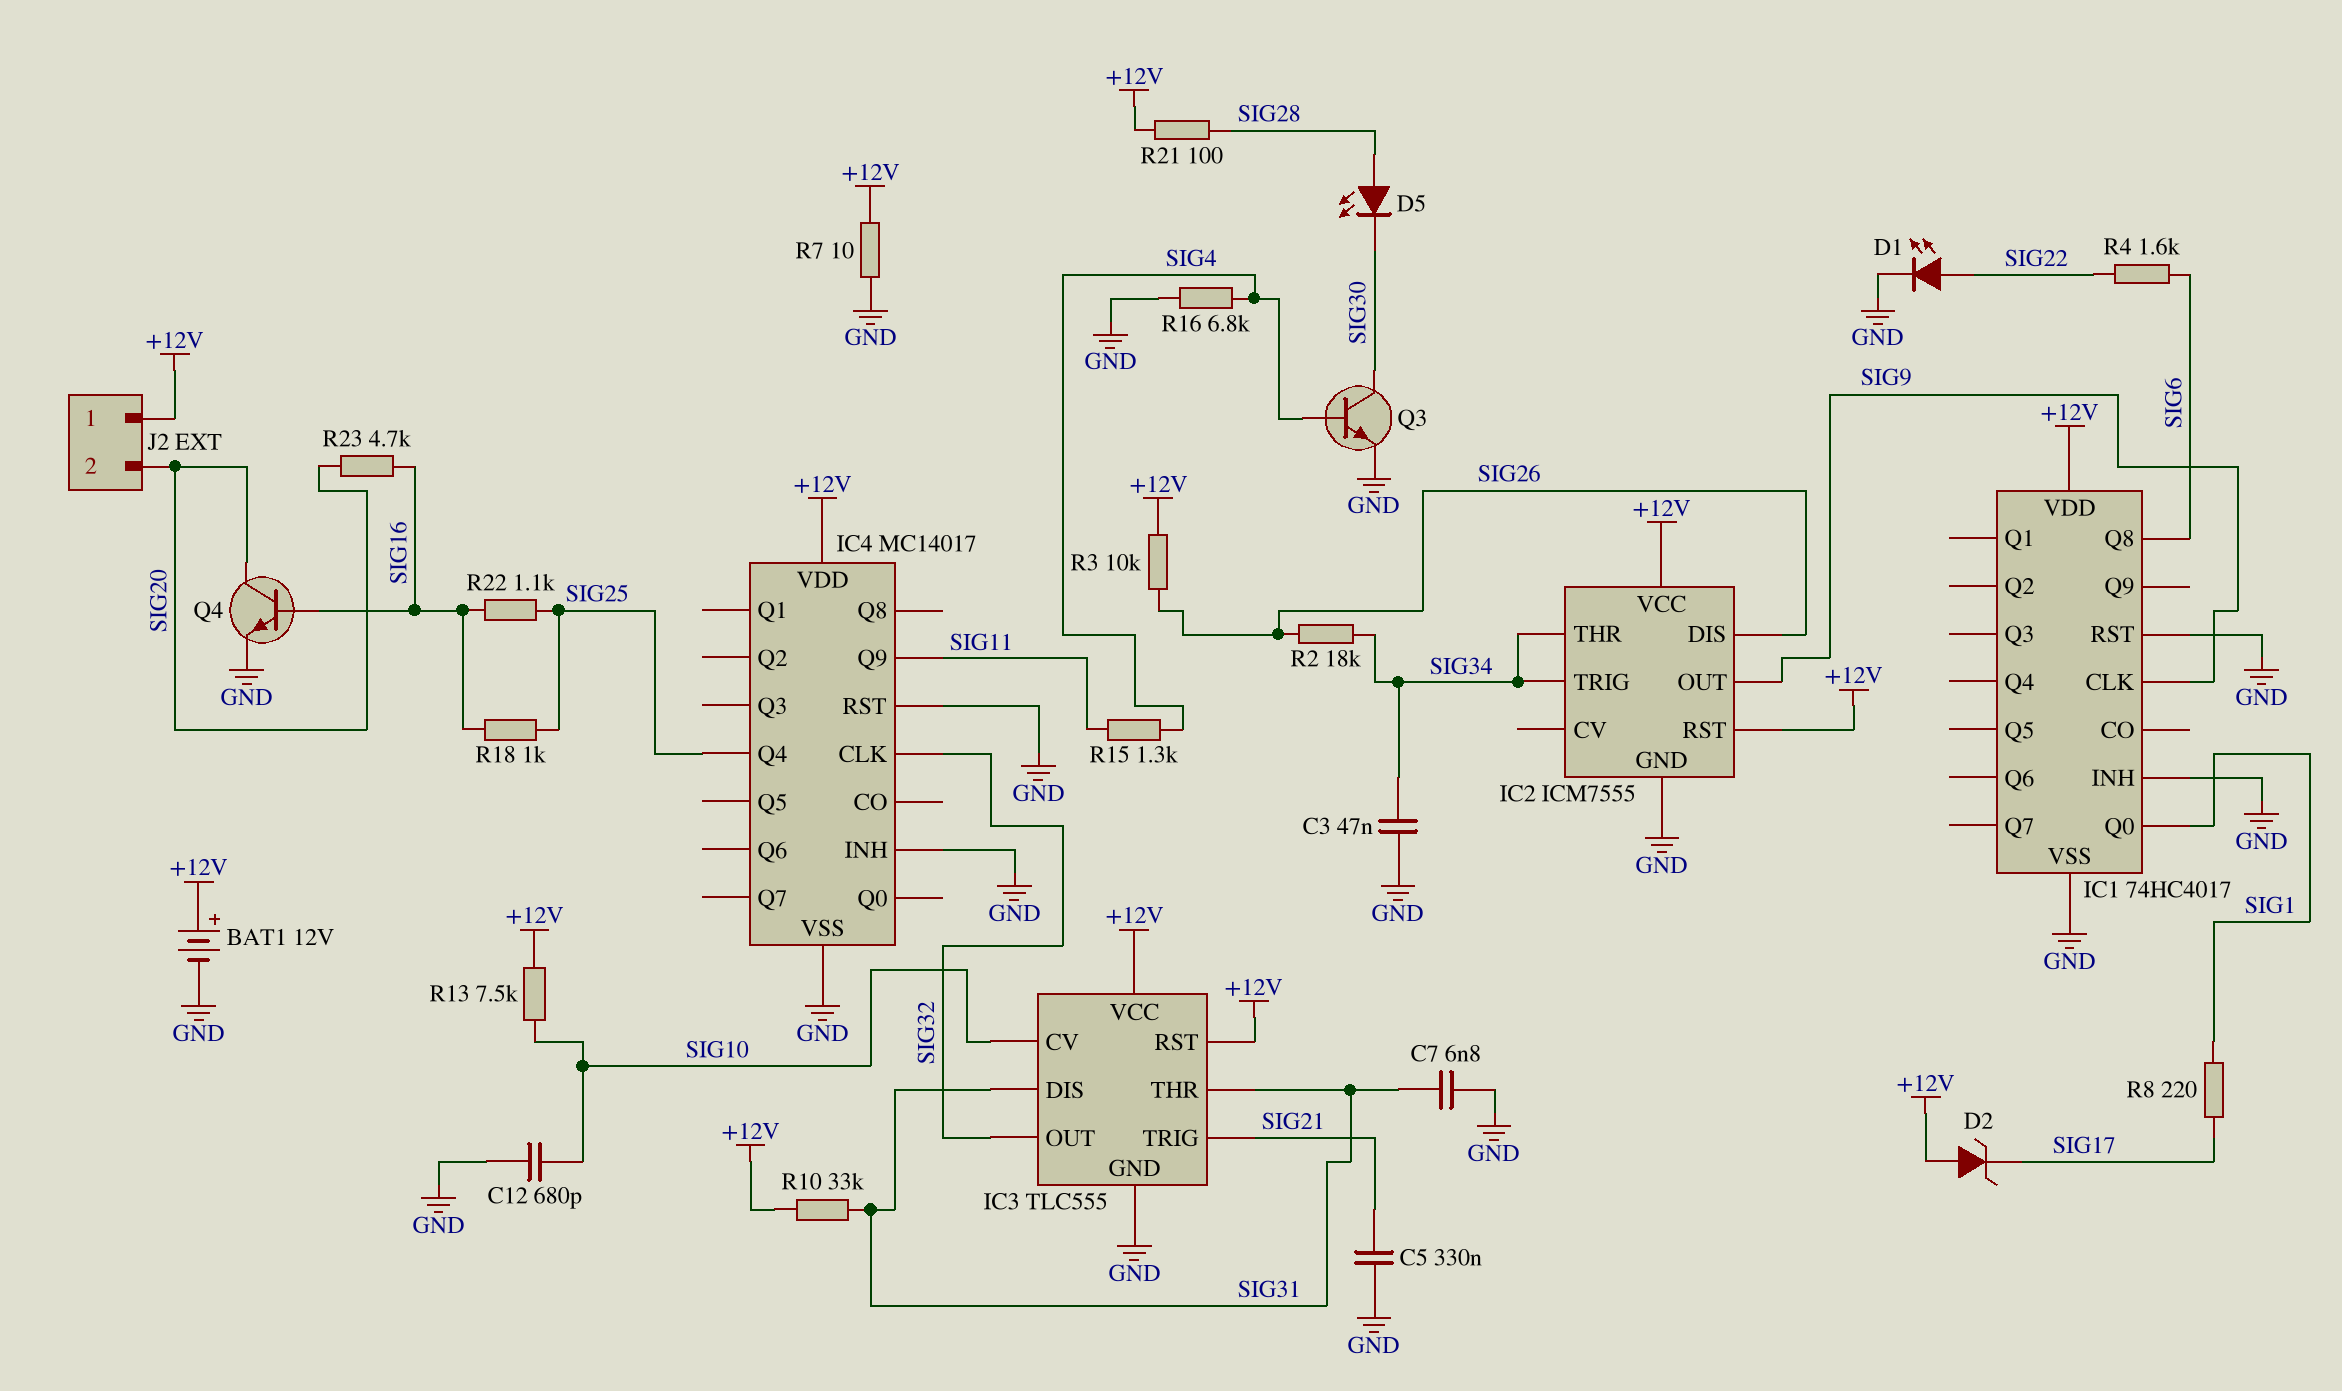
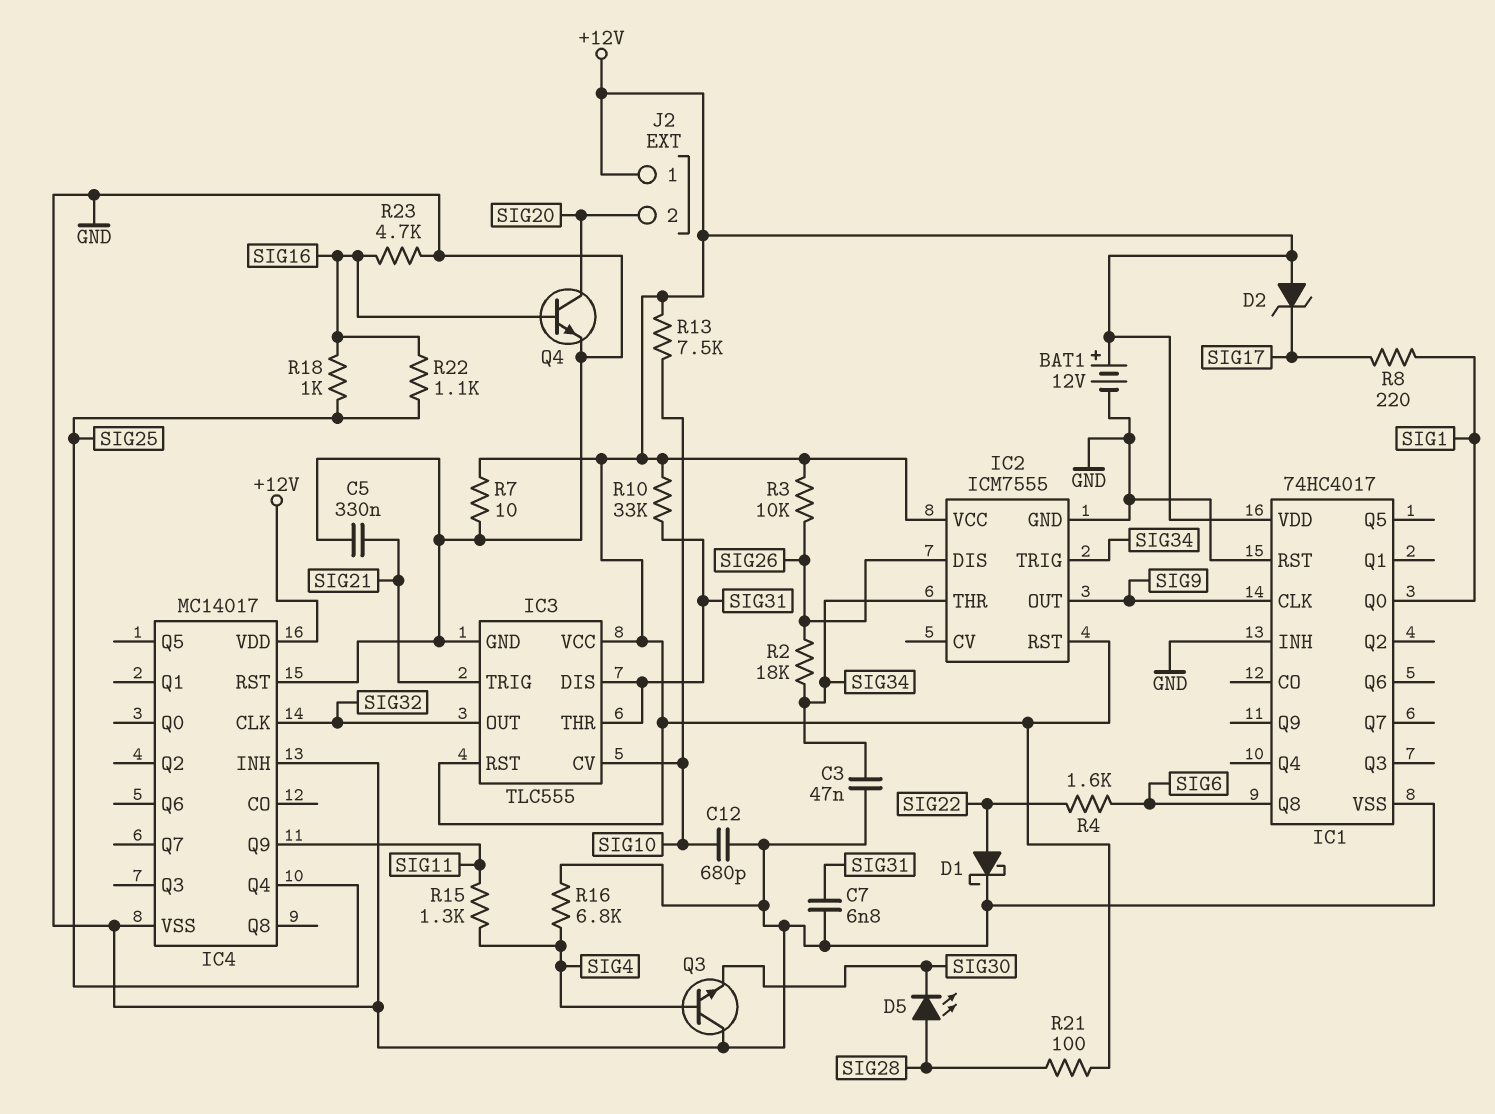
D1: LED (A SIG22, K GND) -> schottky (A SIG22, K GND)
Q3: NPN (B SIG4, C SIG30, E GND) -> NPN (B SIG4, C GND, E SIG30)
R23: 4.7k (SIG16, SIG20) -> 4.7k (GND, SIG16)

